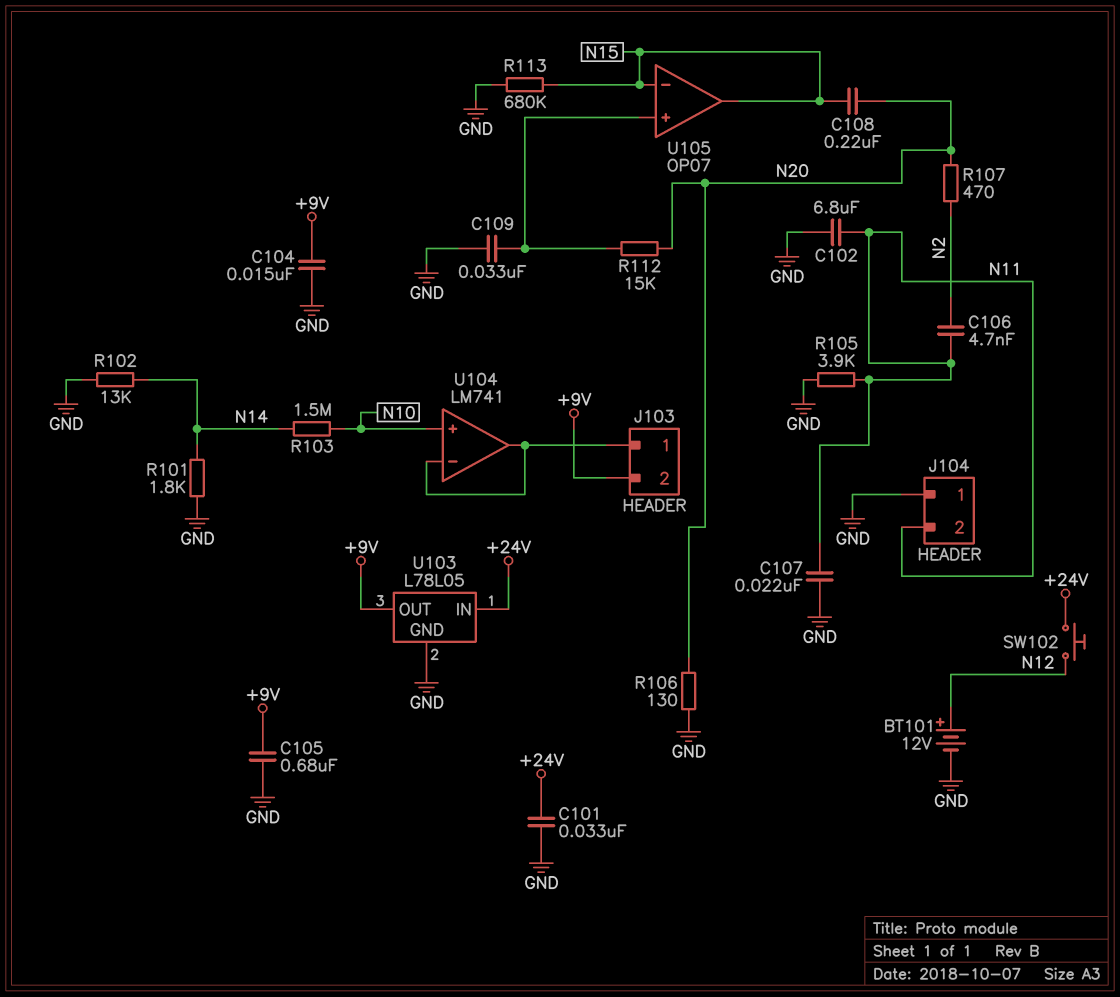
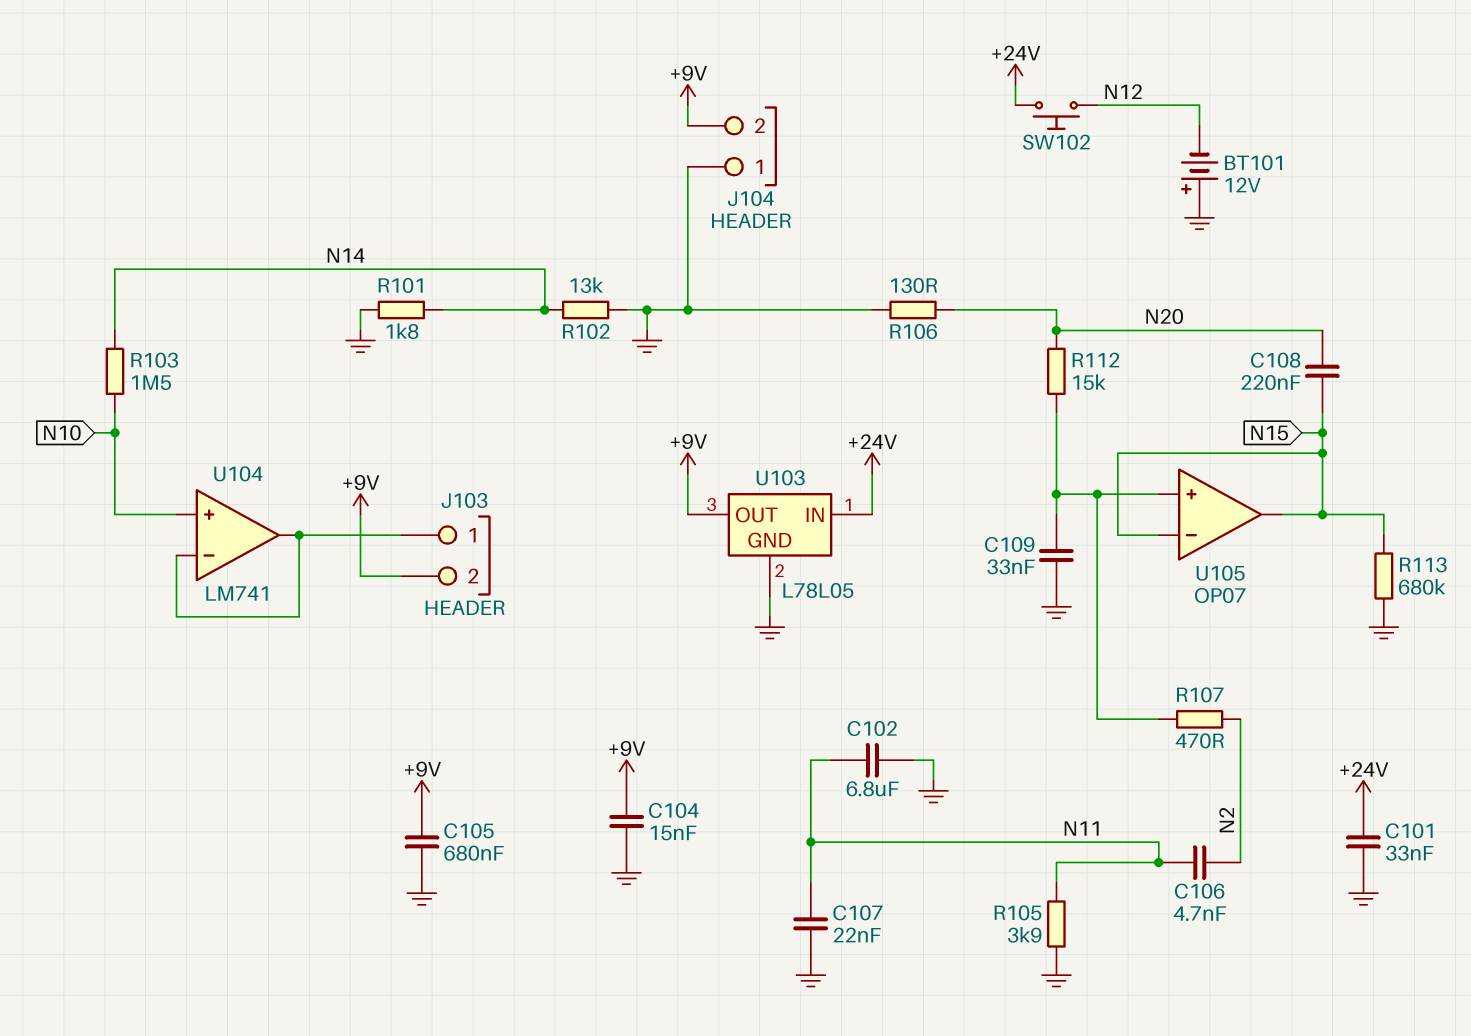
BT101: 12V (plus N12, minus GND) -> 12V (plus GND, minus N12)
J104 pin 2: N11 -> +9V
R107: 470 (N2, N20) -> 470 (N2, U105/in+)

